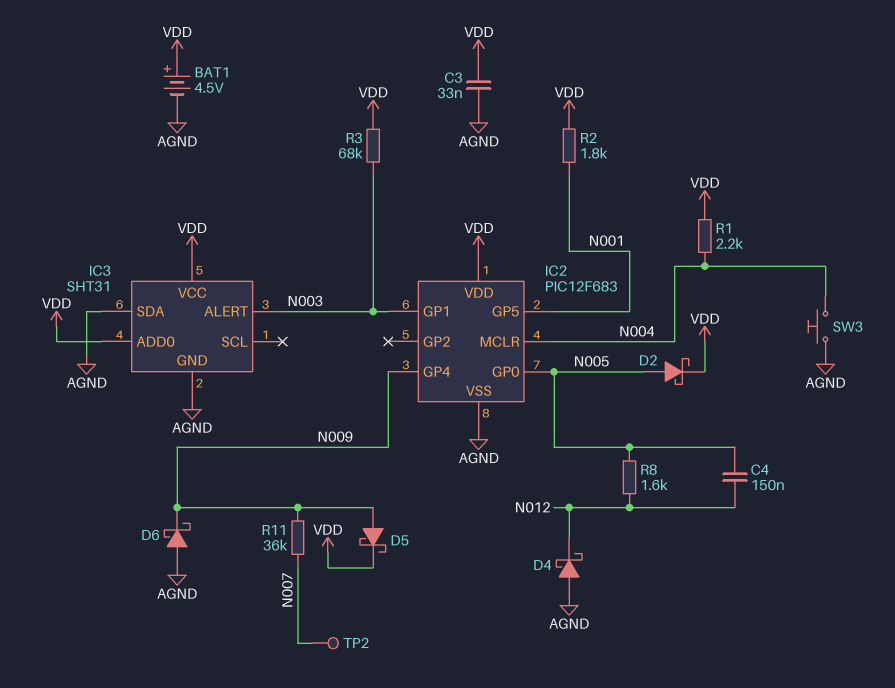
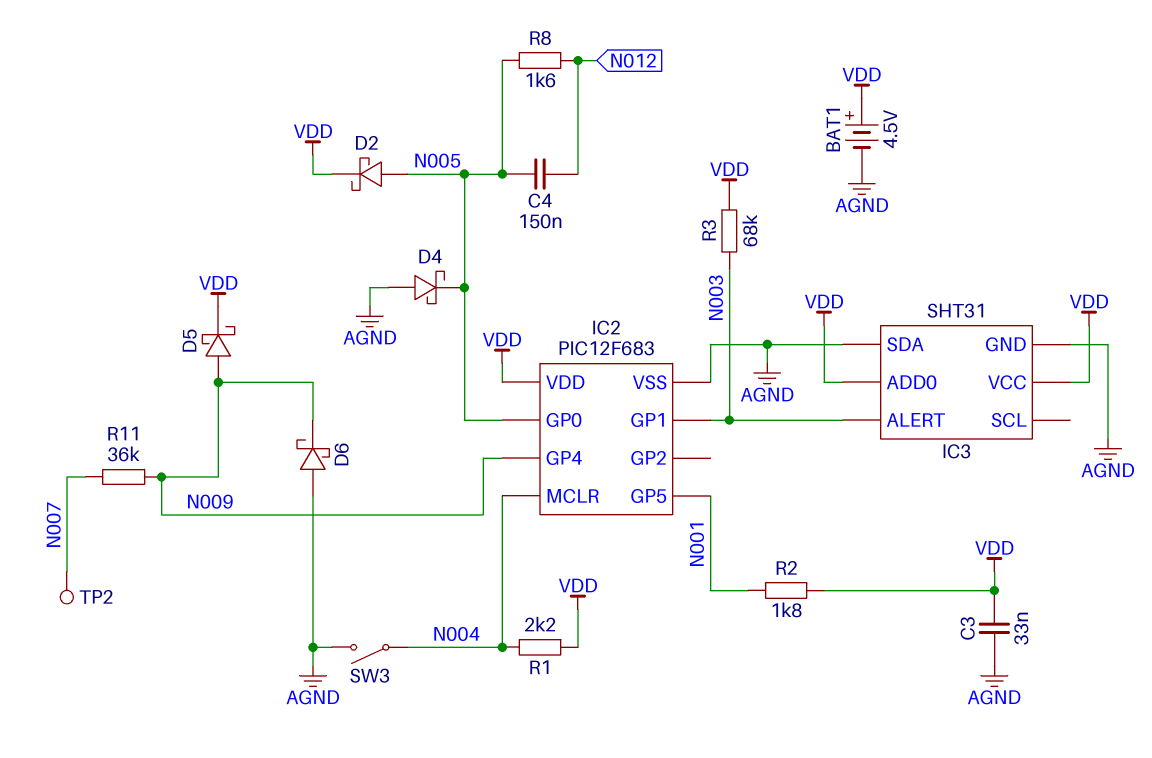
D4: schottky (A AGND, K N012) -> schottky (A AGND, K N005)
SW3: button (AGND, N004) -> switch (AGND, N004)

